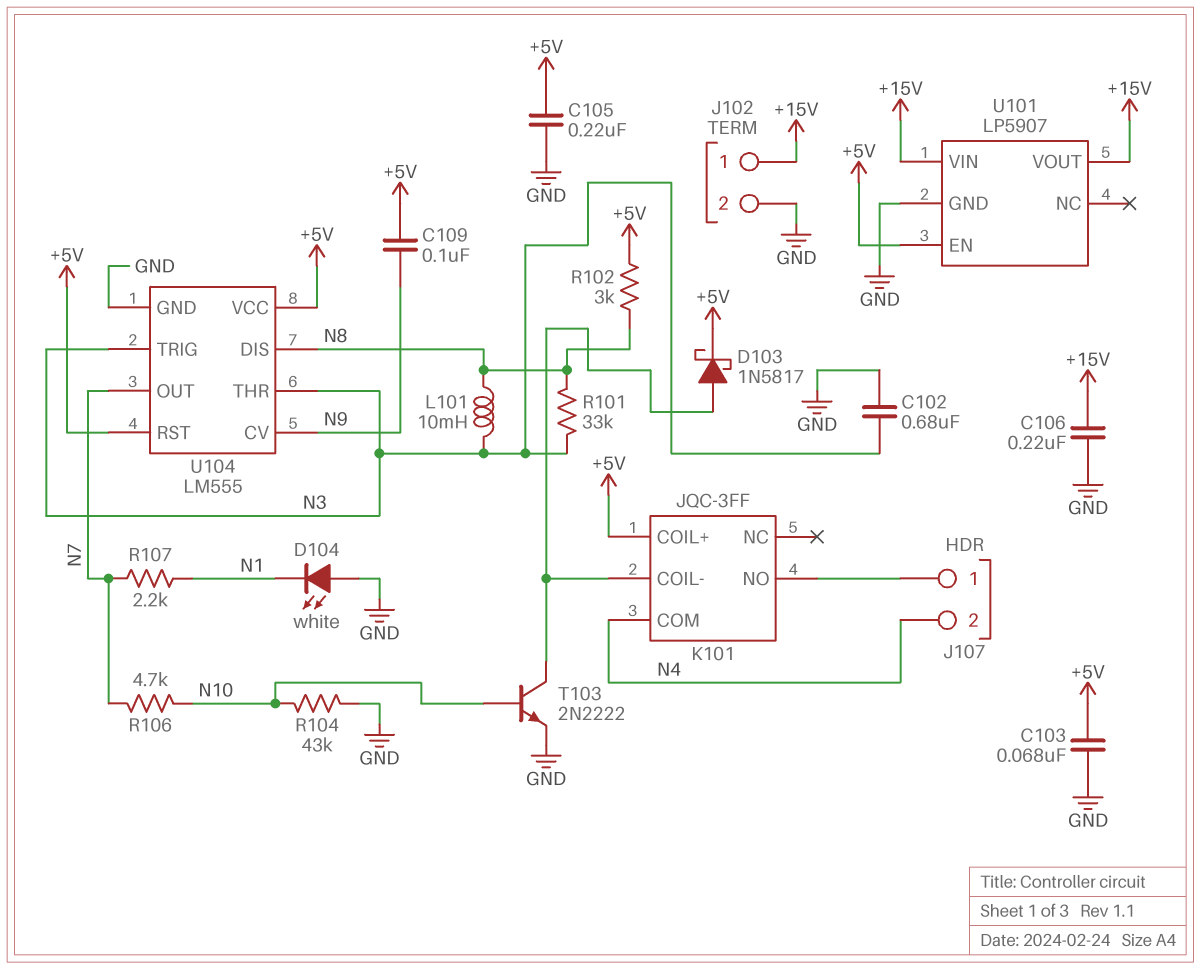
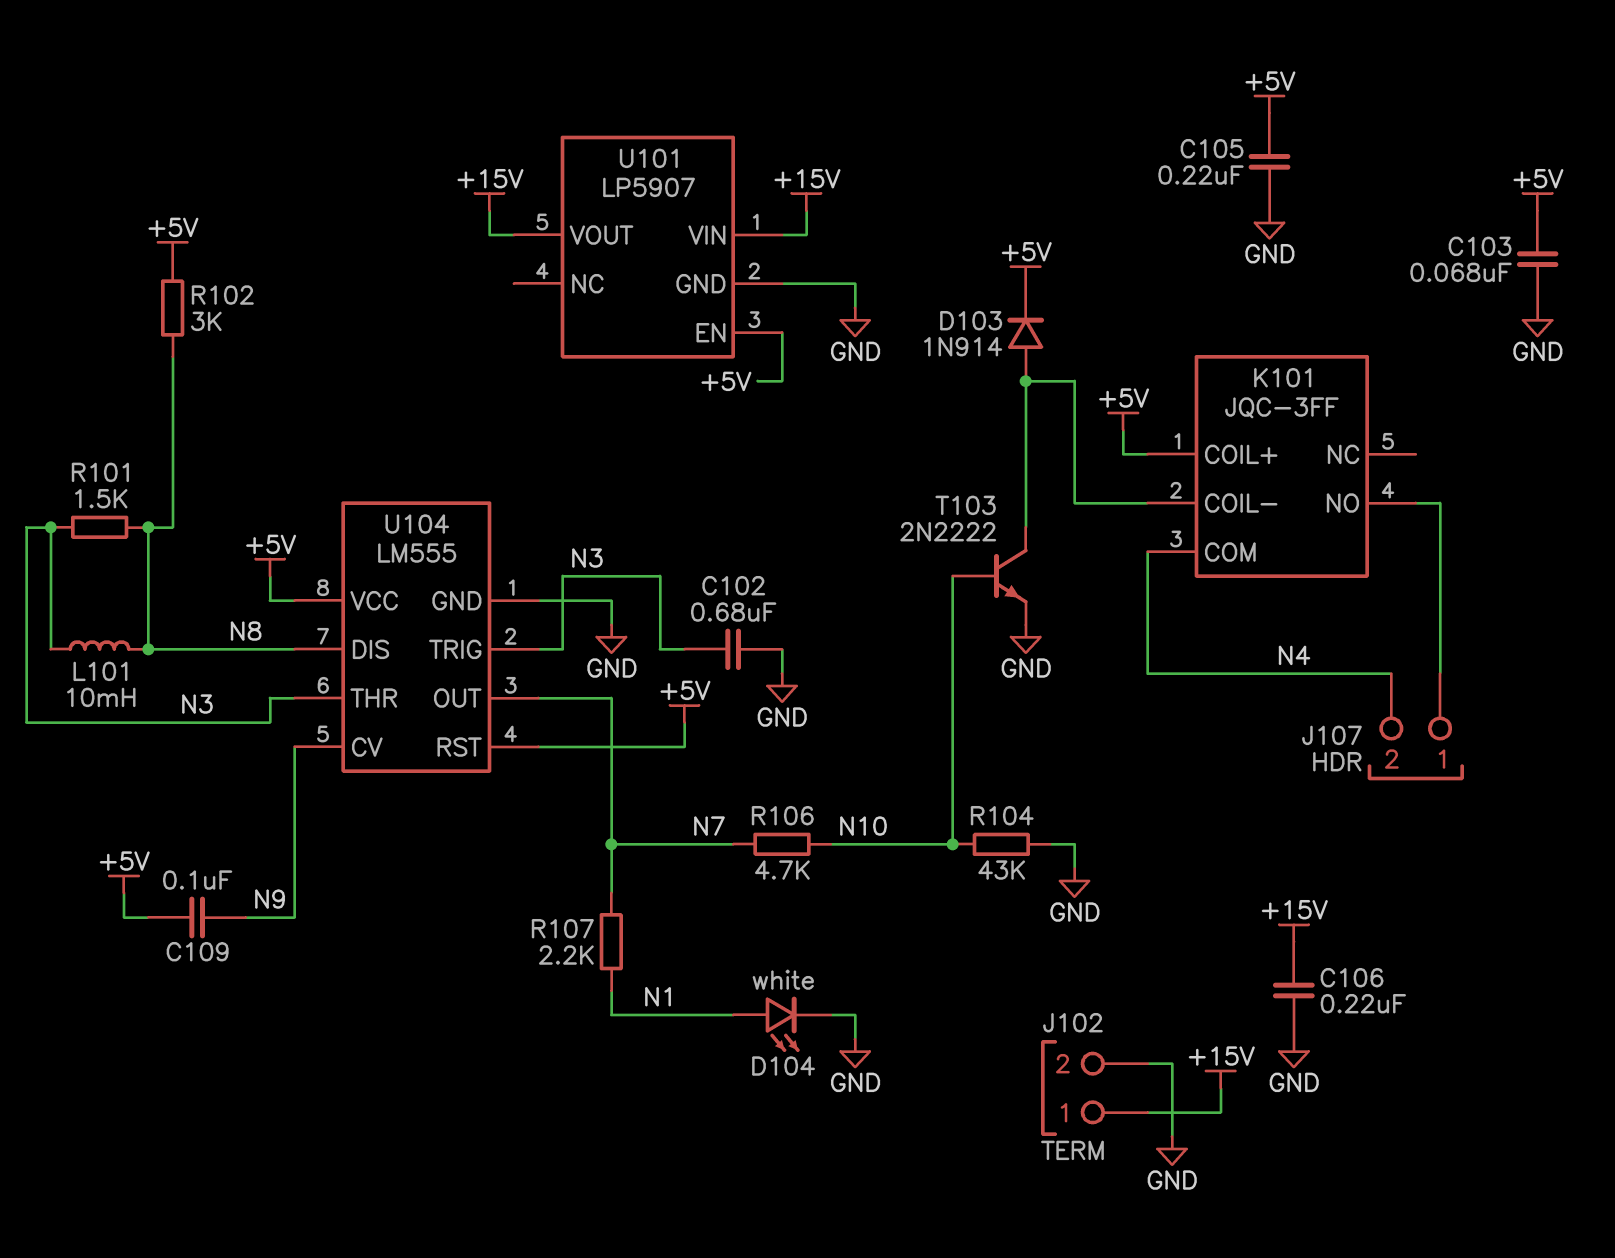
D103: schottky 1N5817 (A K101/COIL-, K +5V) -> diode 1N914 (A K101/COIL-, K +5V)
D104: LED white (A GND, K N1) -> LED white (A N1, K GND)
R101: 33k (N3, N8) -> 1.5k (N3, N8)

